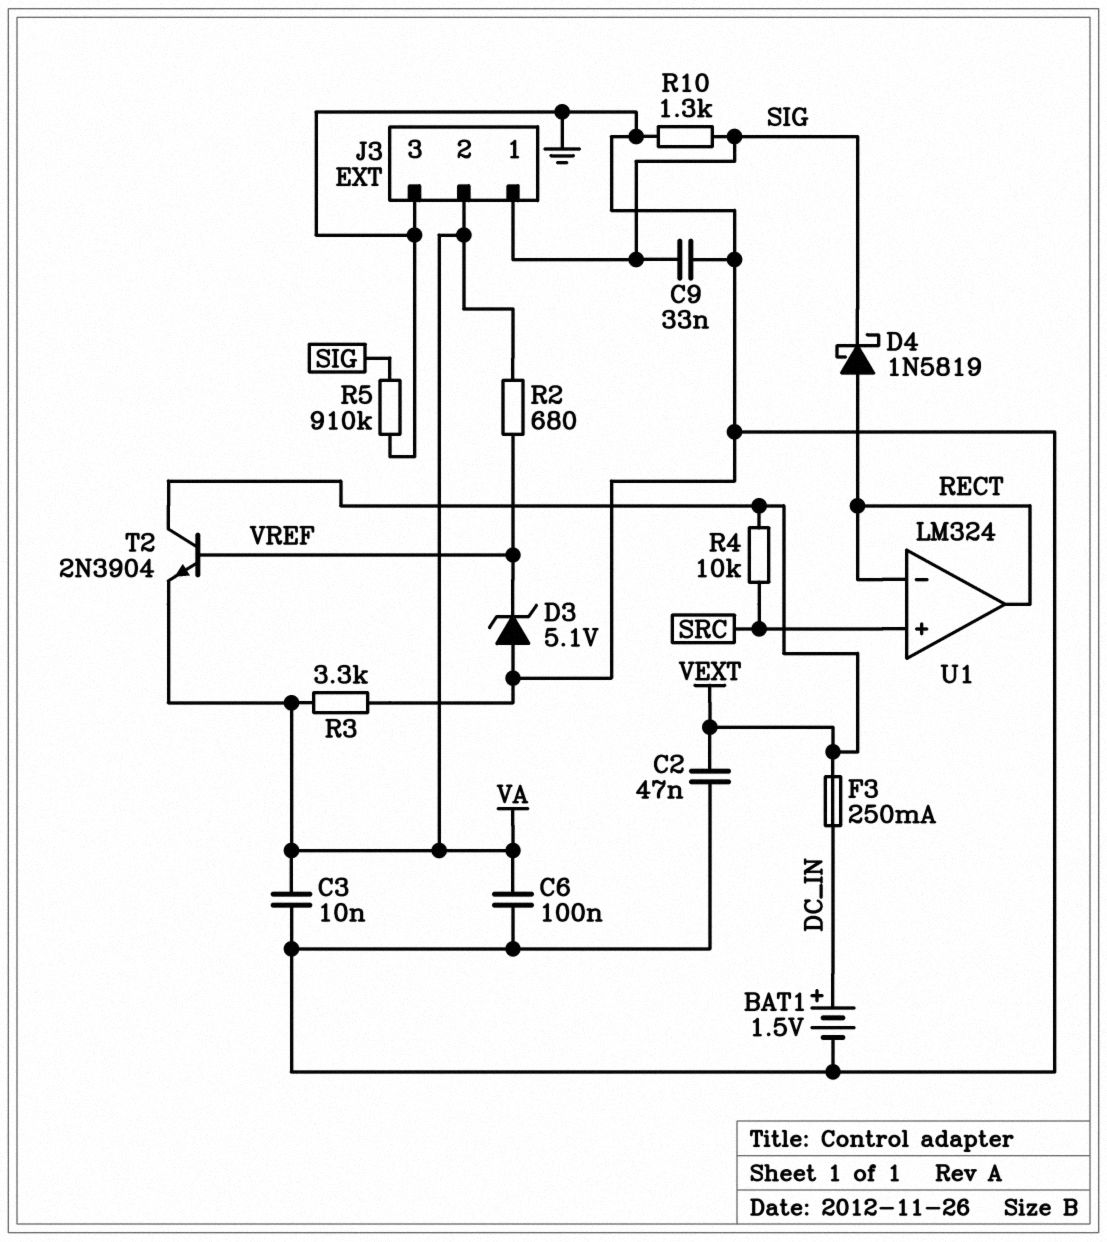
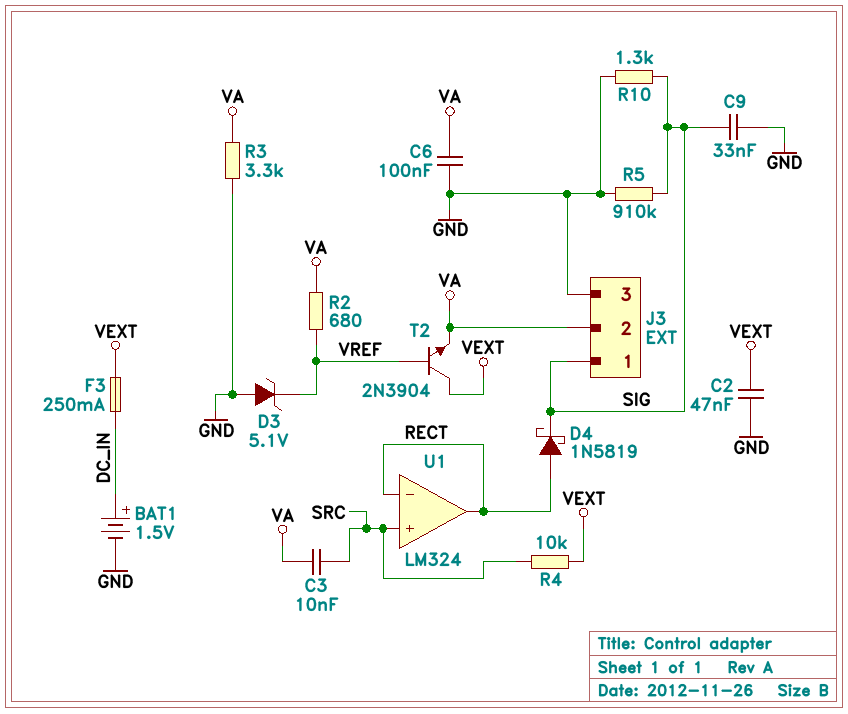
C3: 10nF (GND, VA) -> 10nF (SRC, VA)

